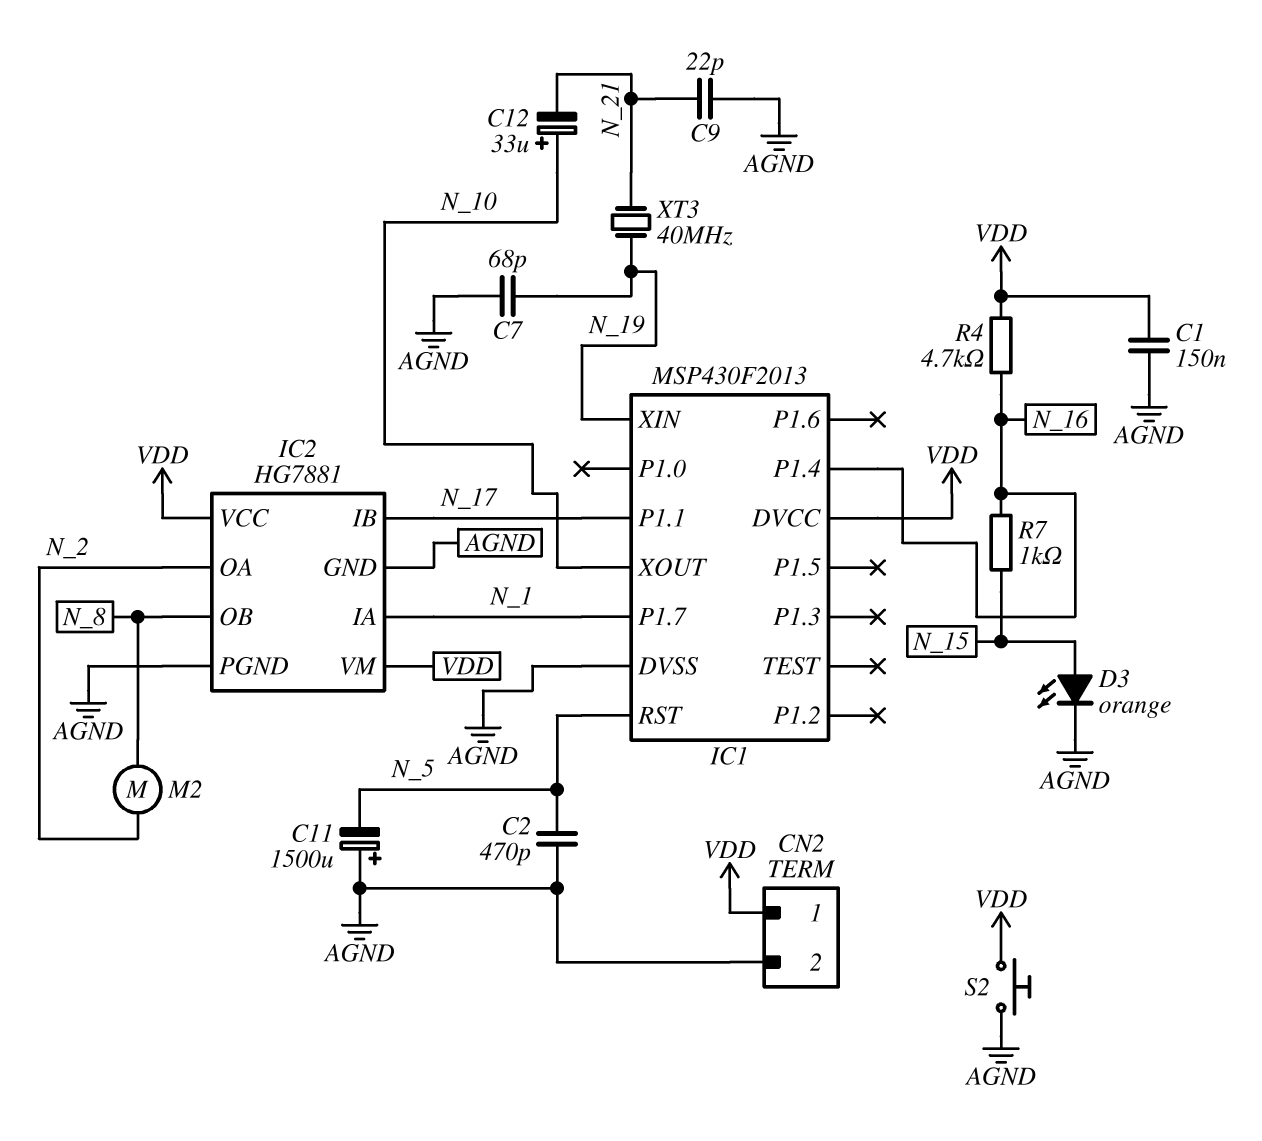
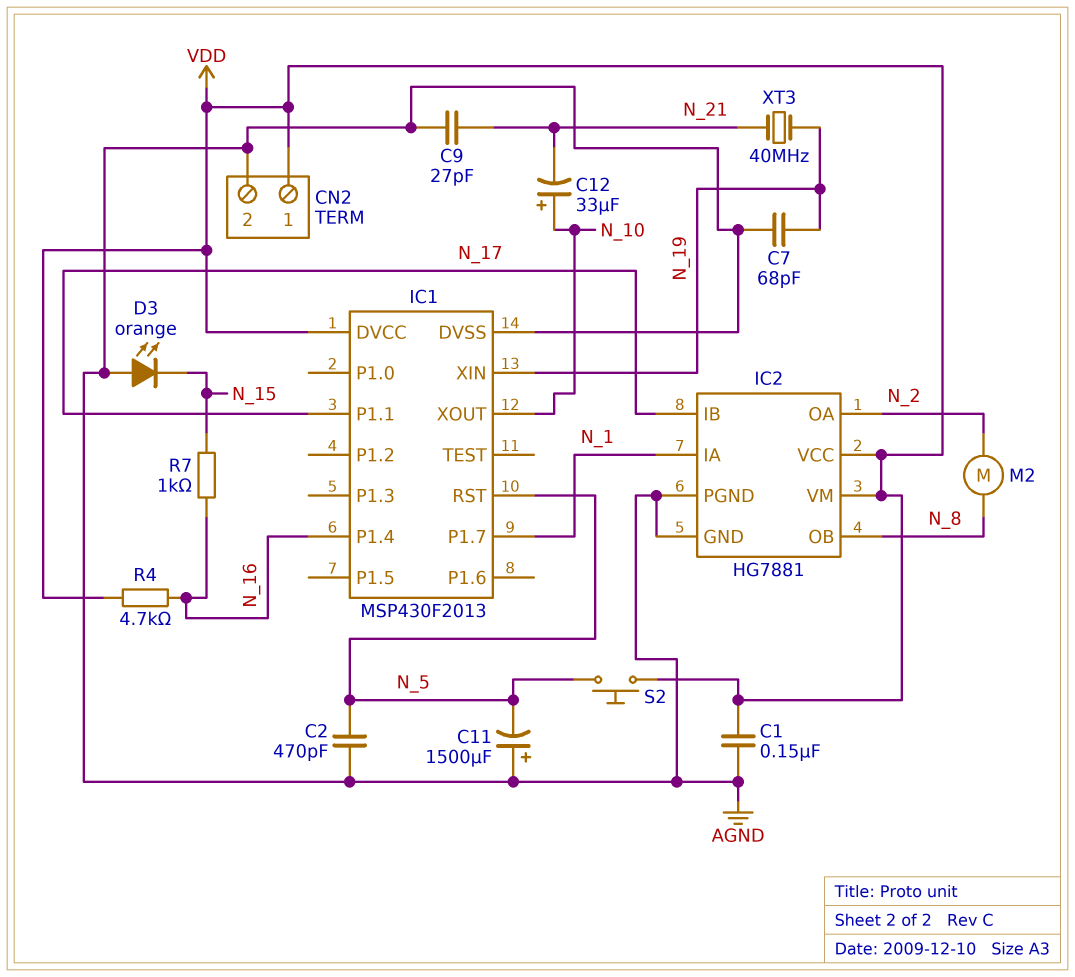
C9: 22pF (AGND, N_21) -> 27pF (AGND, N_21)
D3: LED orange (A N_15, K AGND) -> LED orange (A AGND, K N_15)
S2: button (AGND, VDD) -> button (N_5, VDD)

